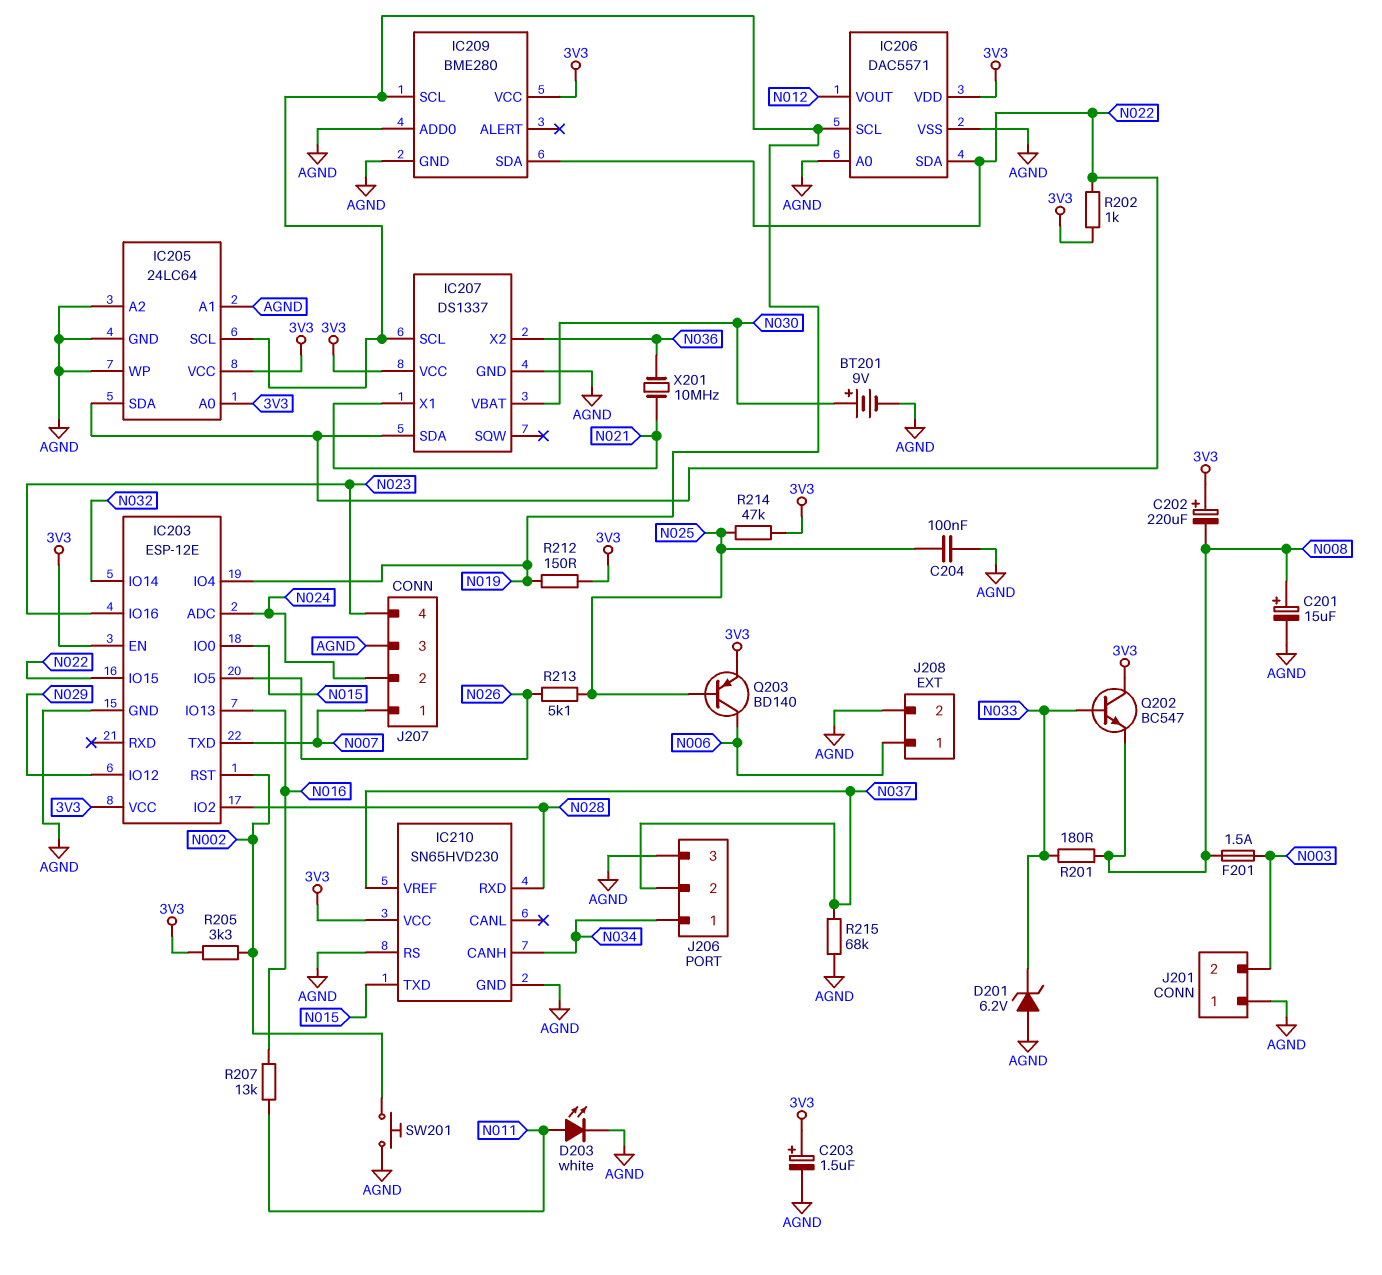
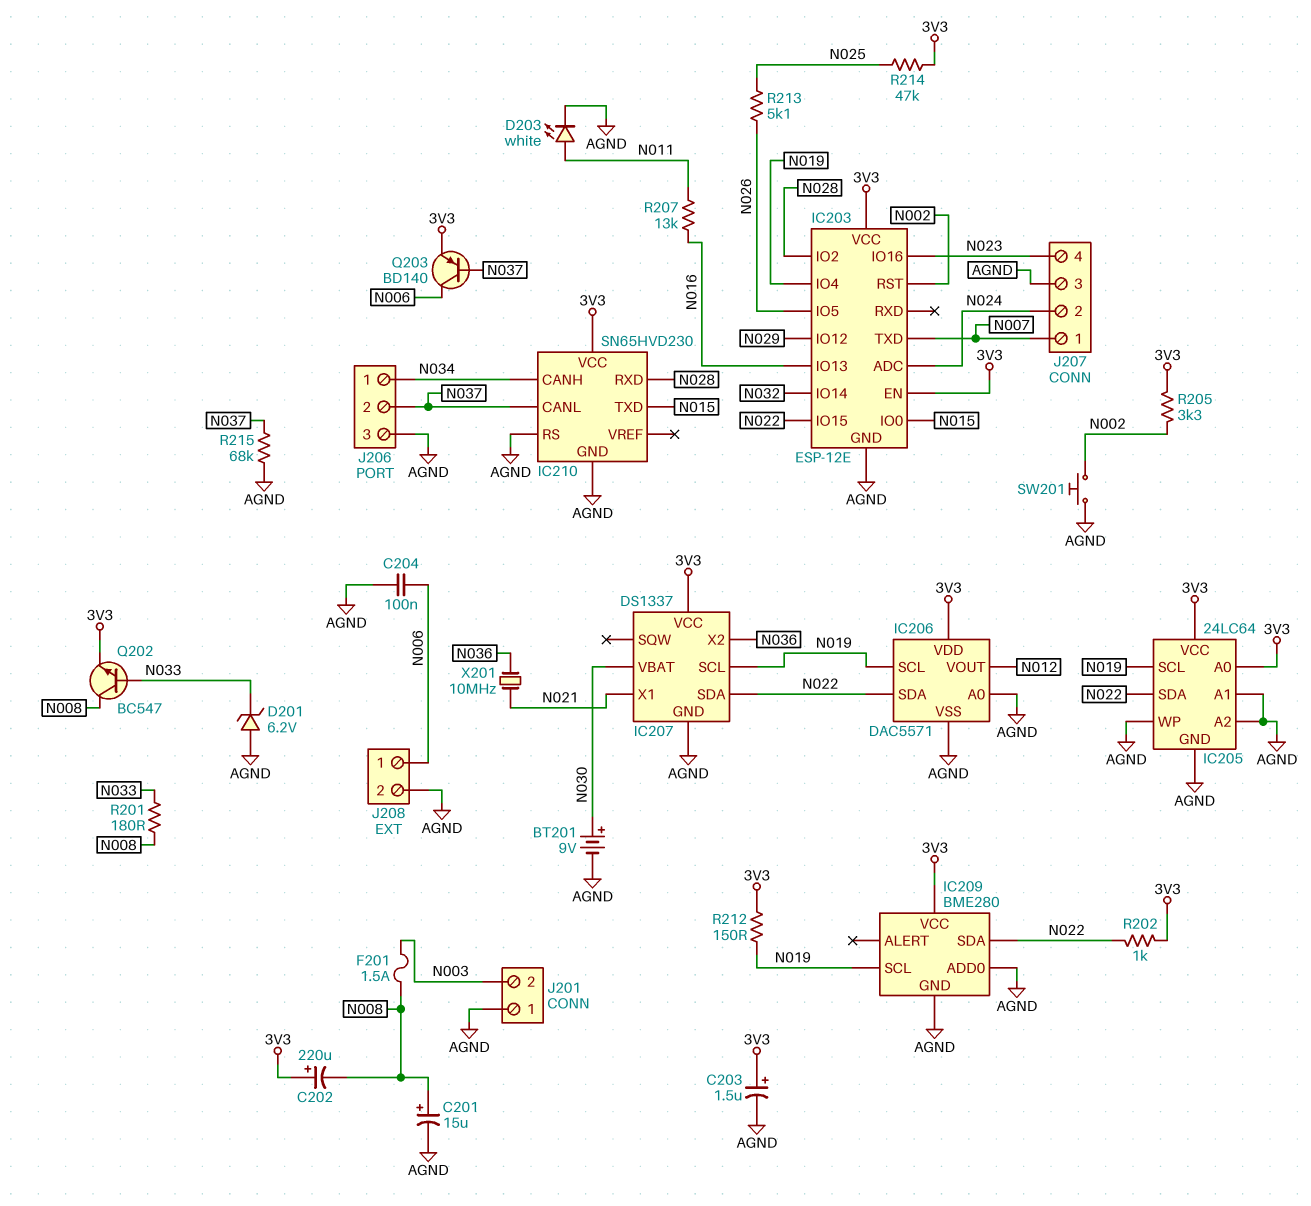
C204: 100nF (AGND, N025) -> 100nF (AGND, N006)
IC210 pin CANL: none -> N037
IC210 pin VREF: N037 -> none
Q202: NPN BC547 (B N033, C 3V3, E N008) -> NPN BC547 (B N033, C N008, E 3V3)
Q203: PNP BD140 (B N025, C N006, E 3V3) -> PNP BD140 (B N037, C N006, E 3V3)

